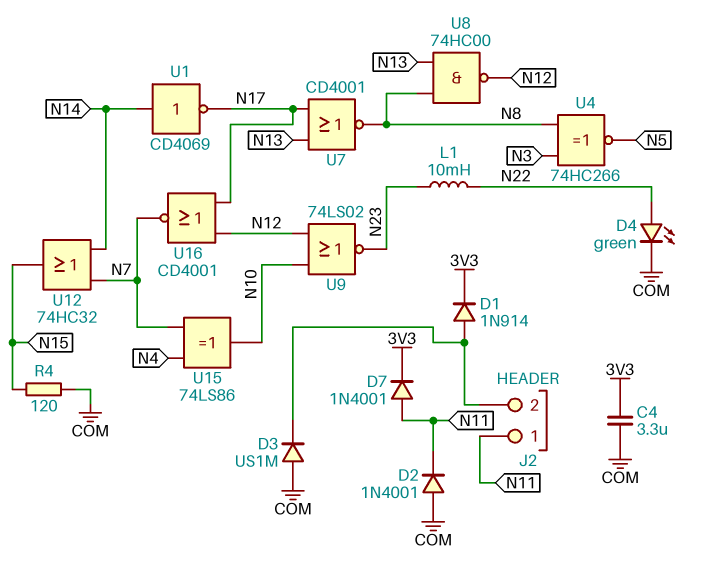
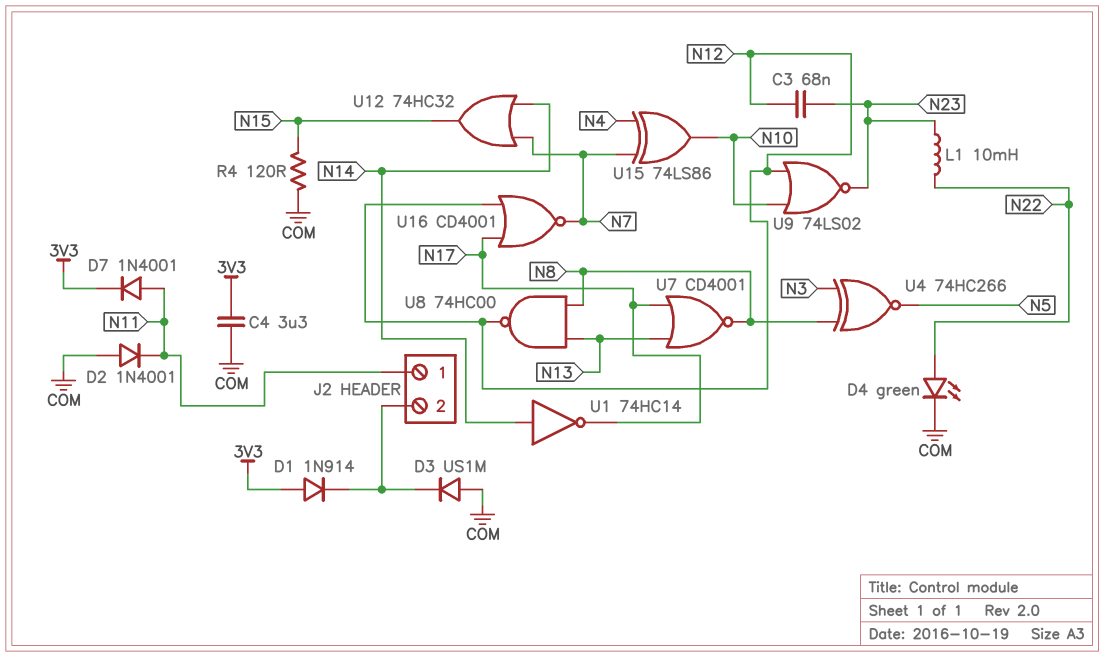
C3: none -> 68nF (N12, N23)
D1: diode 1N914 (A J2/2, K 3V3) -> diode 1N914 (A 3V3, K J2/2)
U1: NOT CD4069 (in N14, out N17) -> NOT 74HC14 (in N14, out N17)

